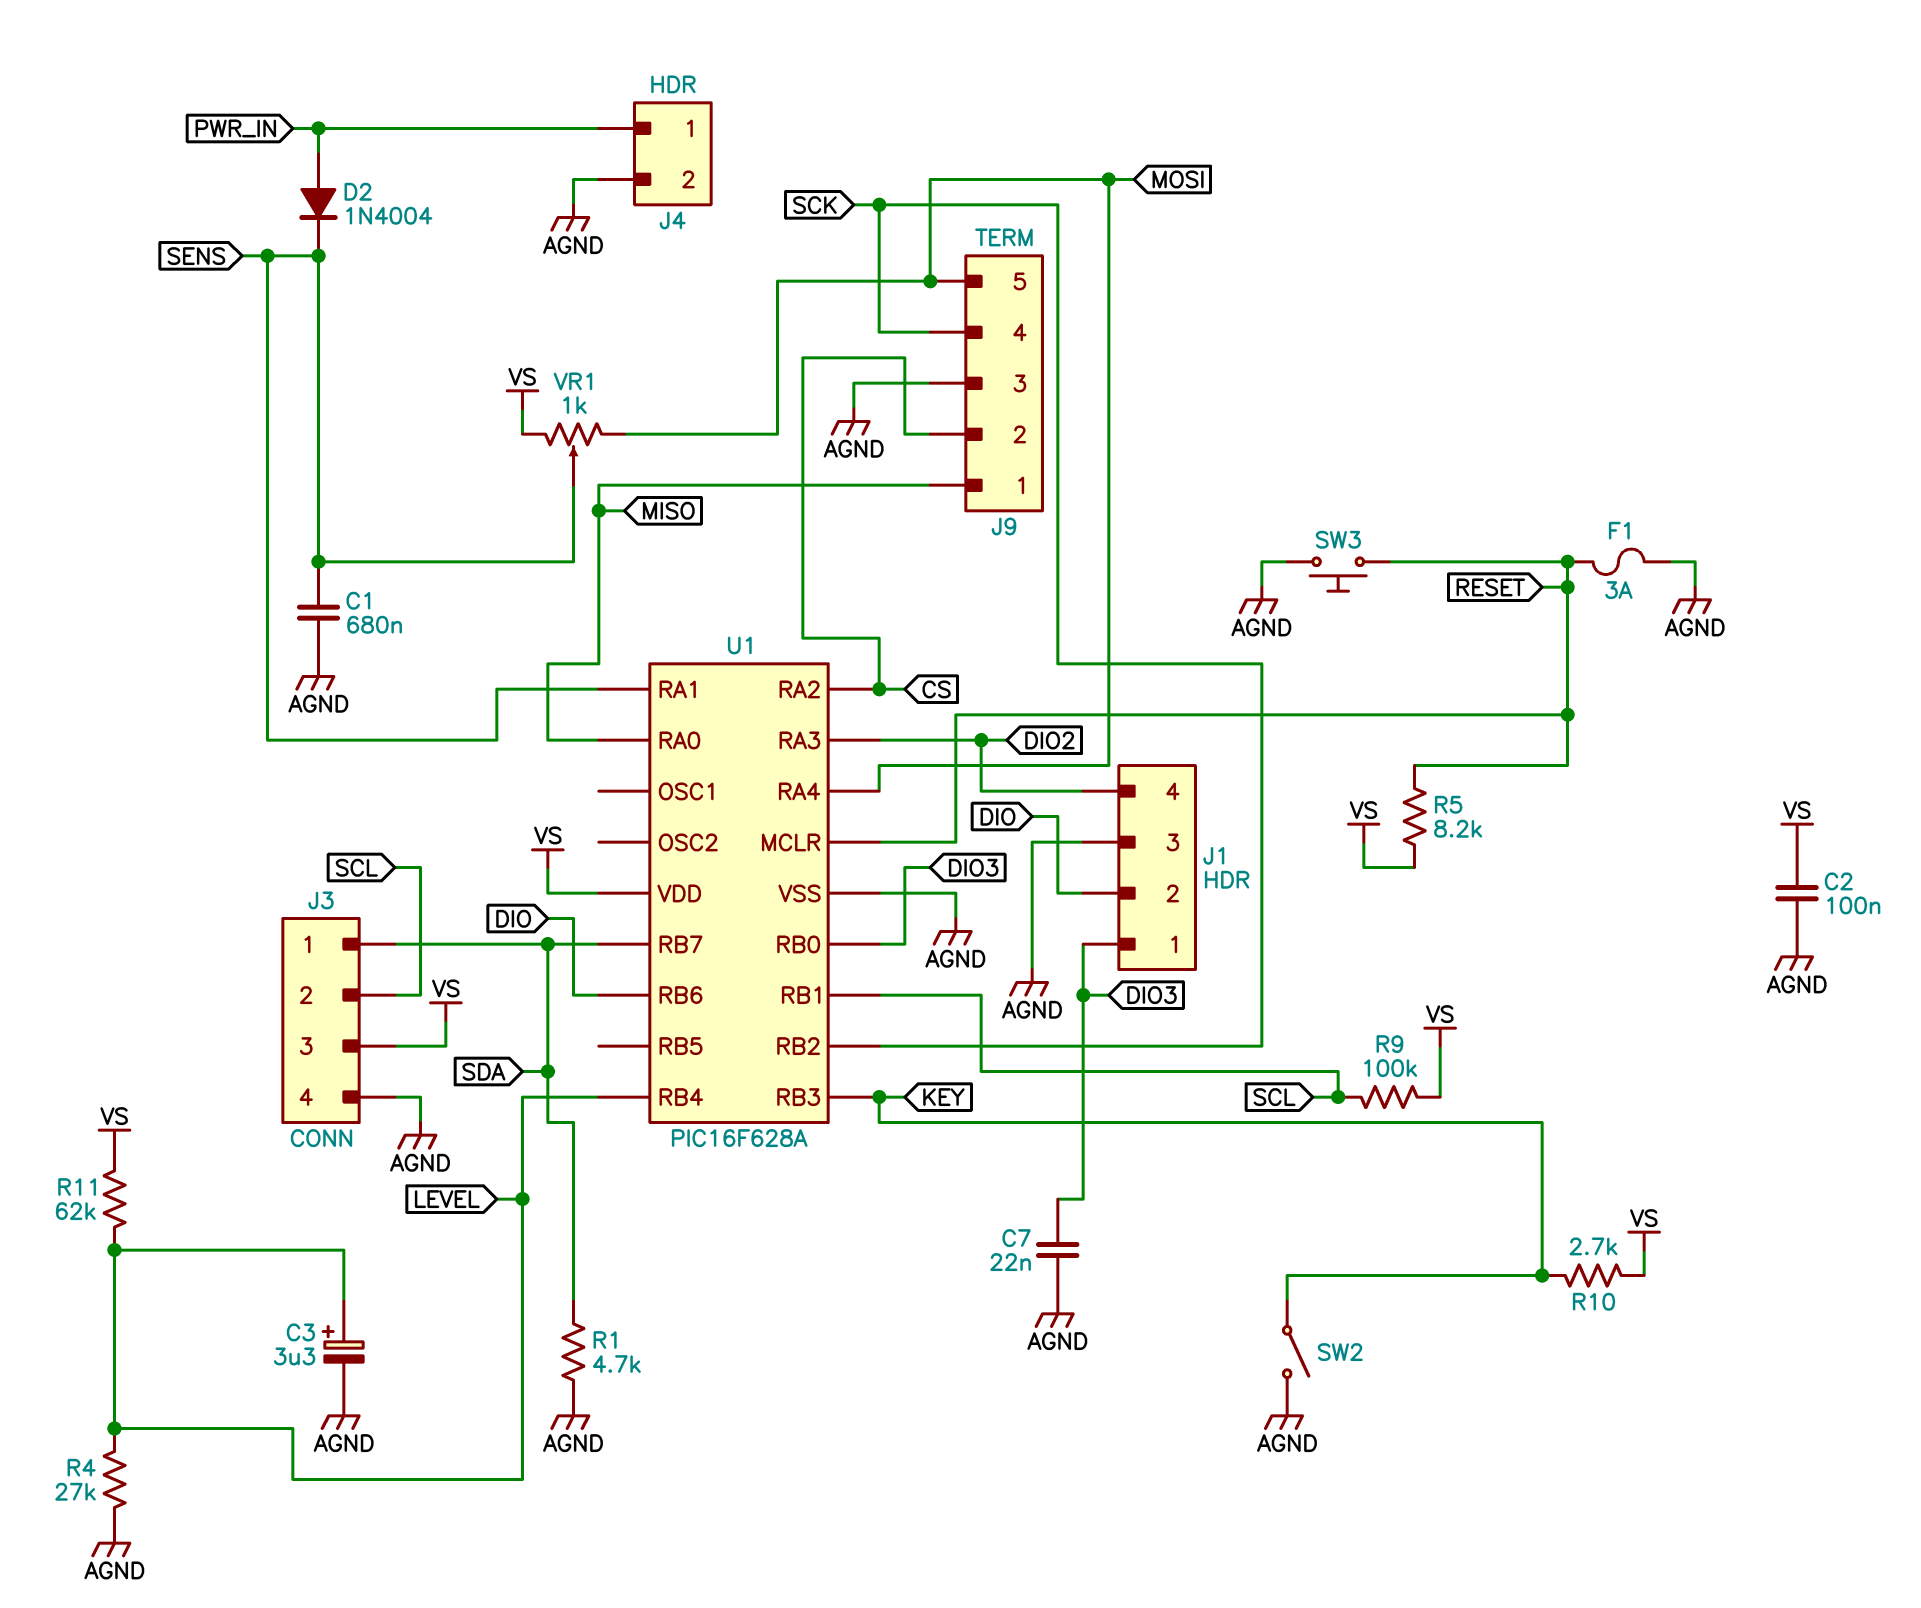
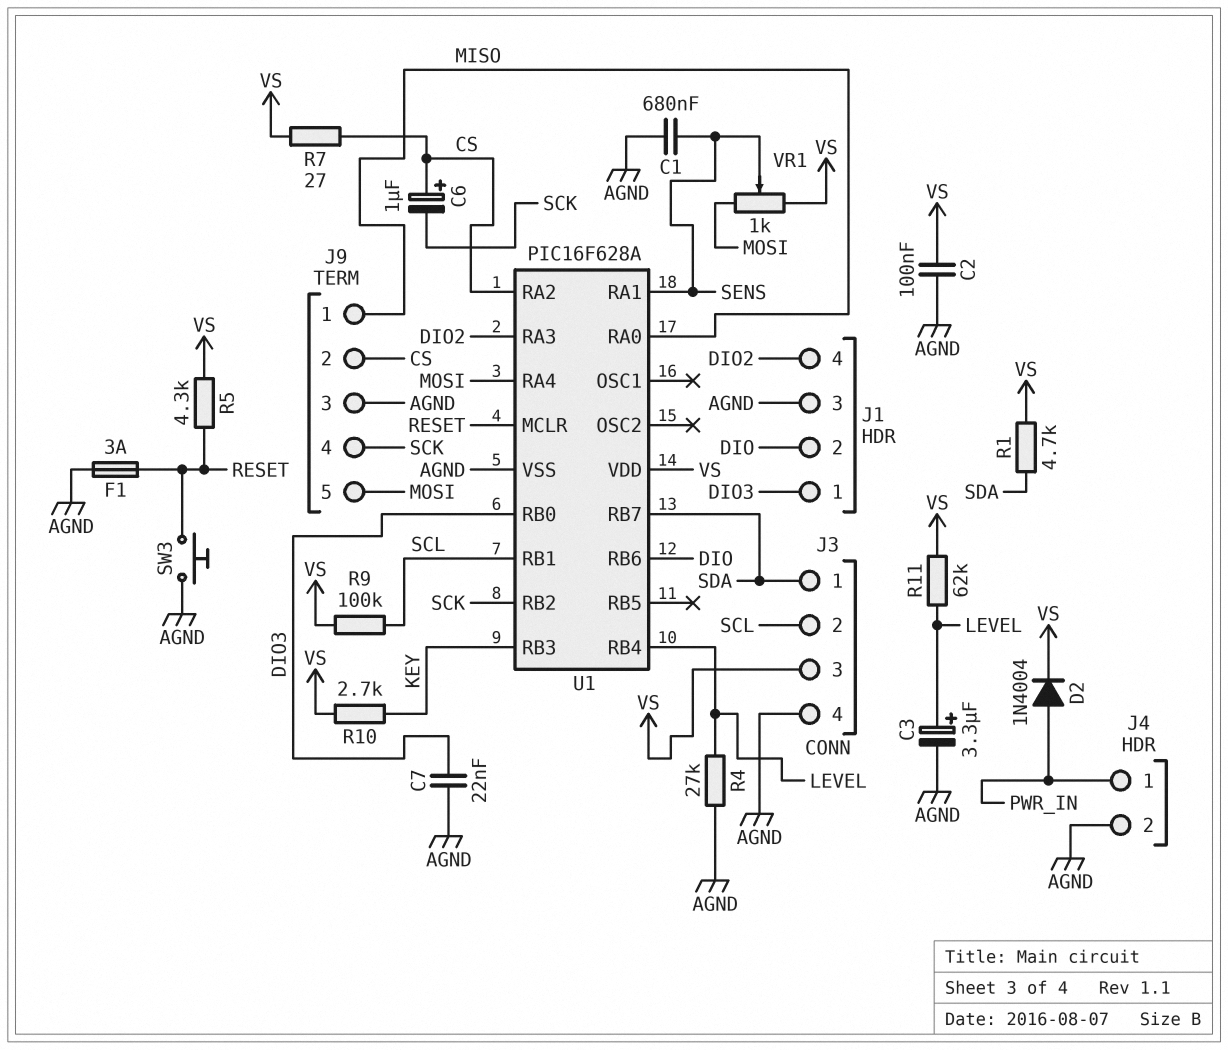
C6: none -> 1uF (plus CS, minus SCK)
D2: diode 1N4004 (A PWR_IN, K SENS) -> diode 1N4004 (A PWR_IN, K VS)
R1: 4.7k (AGND, SDA) -> 4.7k (SDA, VS)
R5: 8.2k (RESET, VS) -> 4.3k (RESET, VS)
R7: none -> 27 (CS, VS)
SW2: switch (AGND, KEY) -> none

